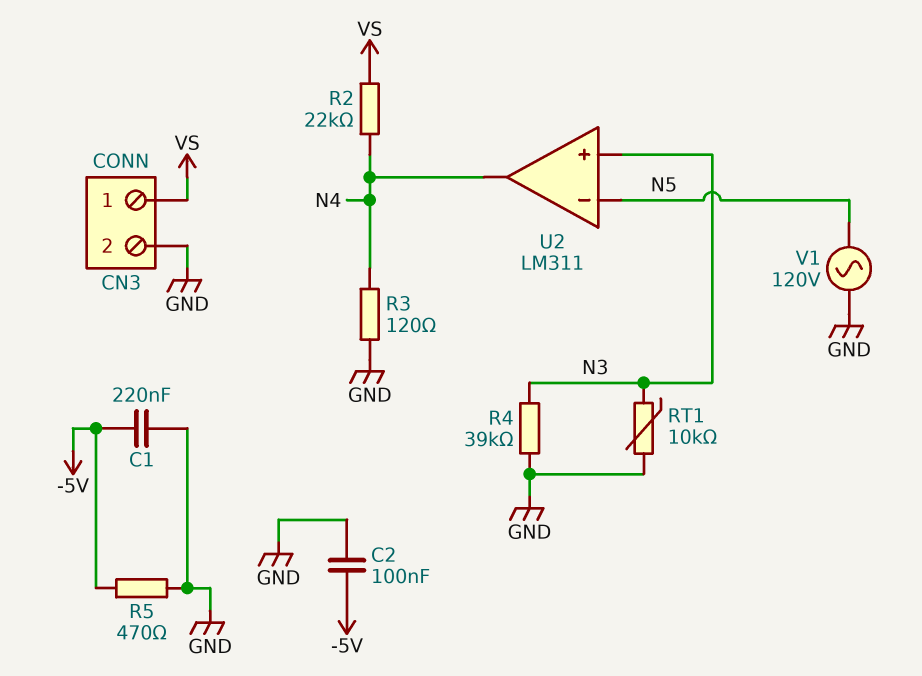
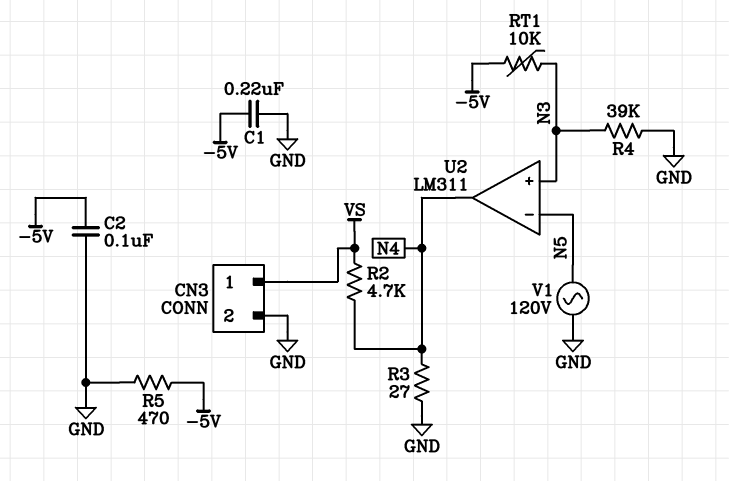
R2: 22k (N4, VS) -> 4.7k (N4, VS)
R3: 120 (GND, N4) -> 27 (GND, N4)
RT1: 10k (GND, N3) -> 10k (-5V, N3)

